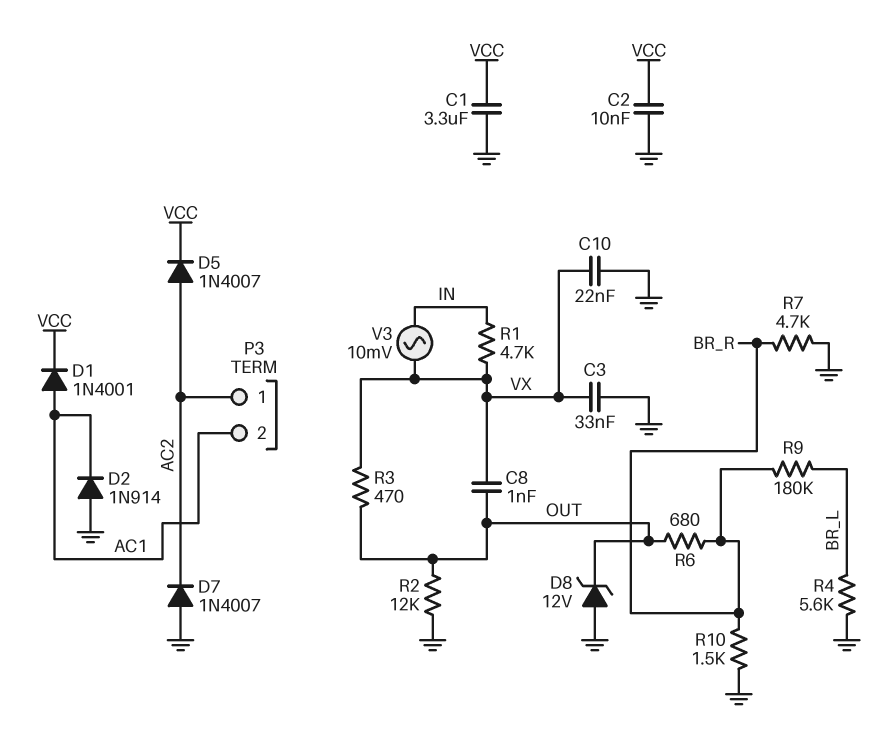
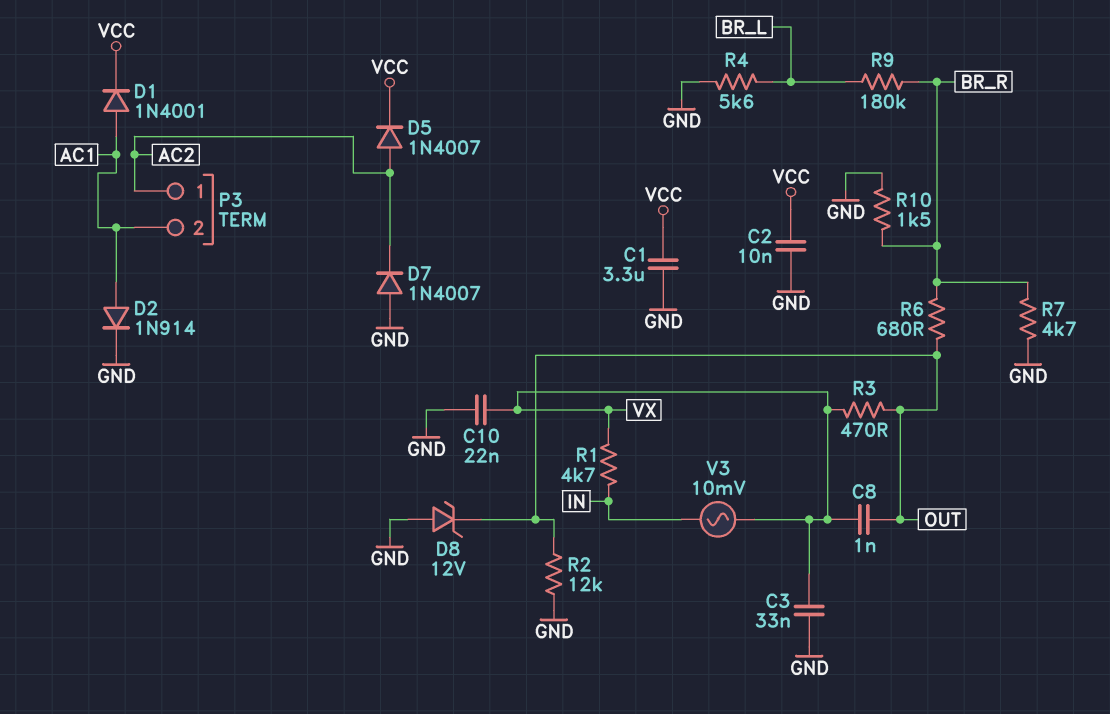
D2: diode 1N914 (A GND, K AC1) -> diode 1N914 (A AC1, K GND)

